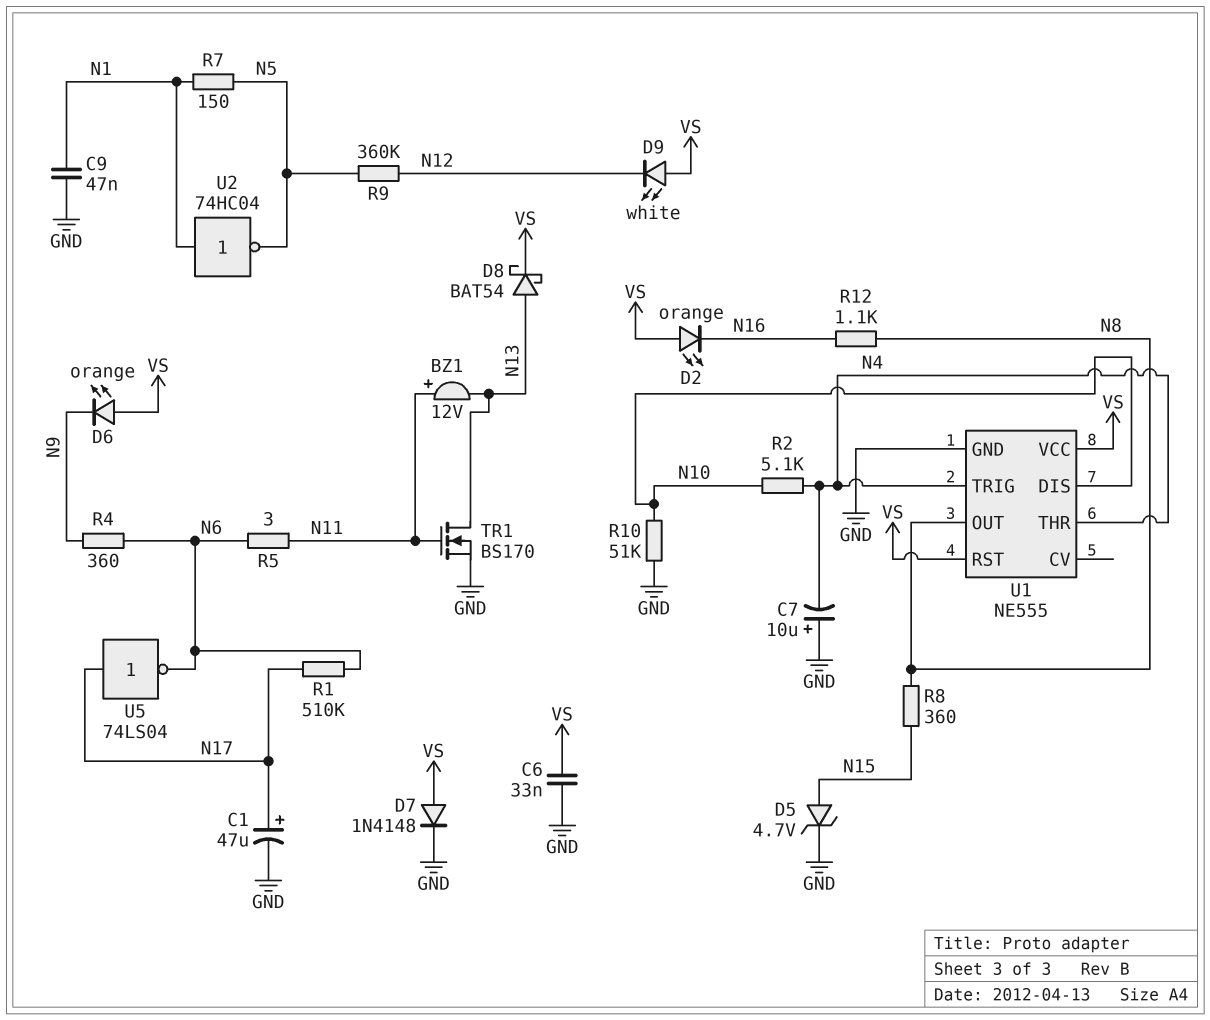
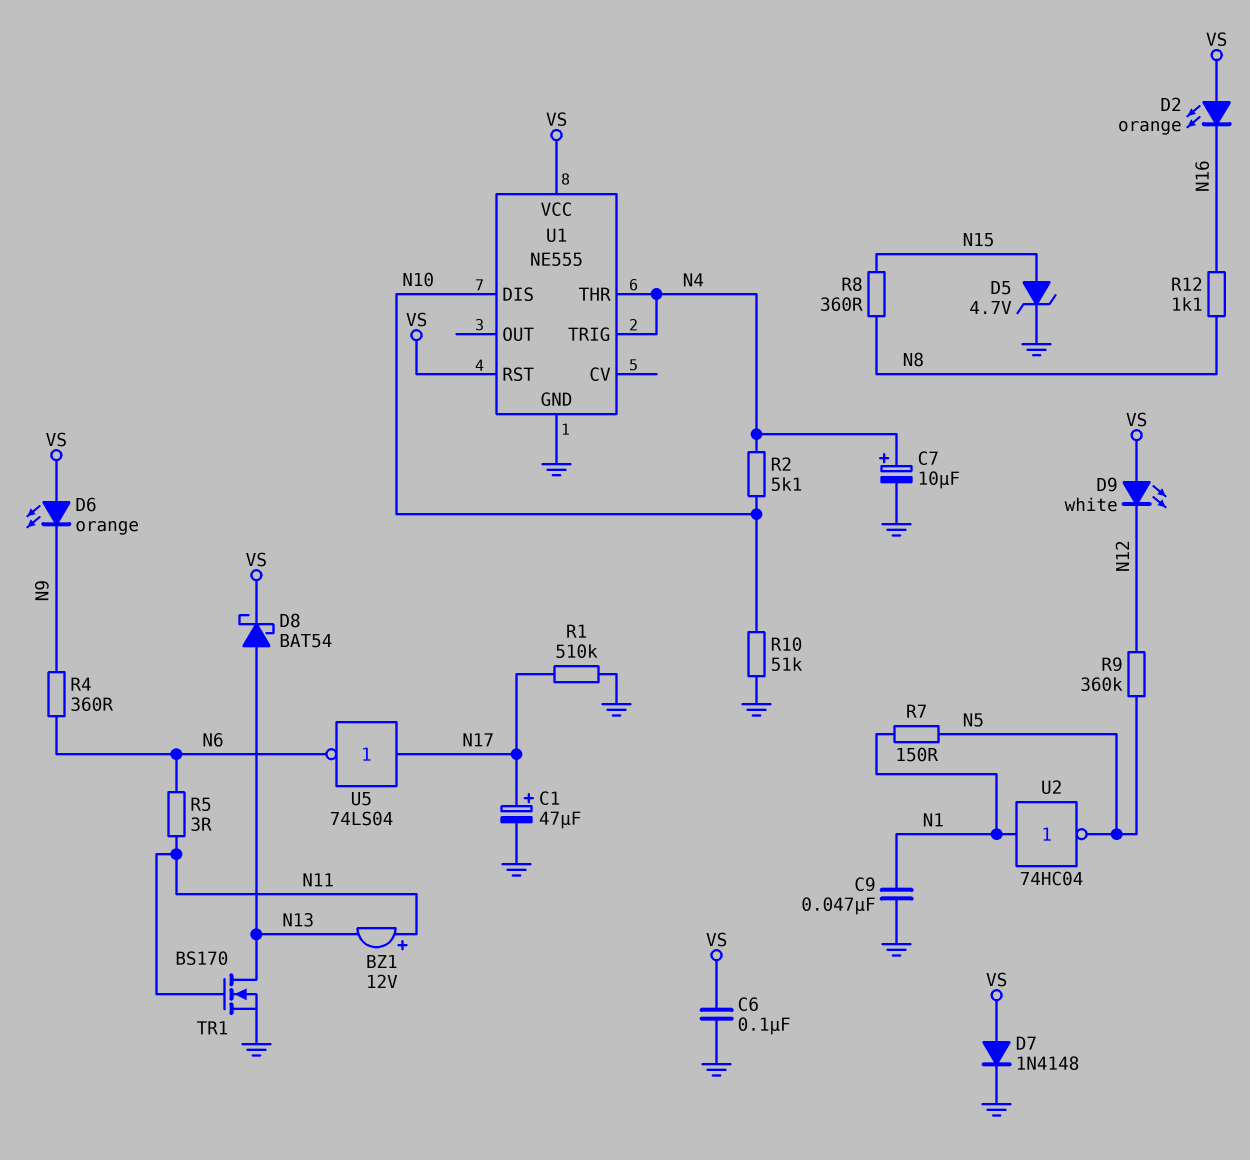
C6: 33nF (GND, VS) -> 100nF (GND, VS)
C7: 10uF (plus GND, minus N4) -> 10uF (plus N4, minus GND)
R1: 510k (N6, N17) -> 510k (GND, N17)
U1 pin OUT: N8 -> none

